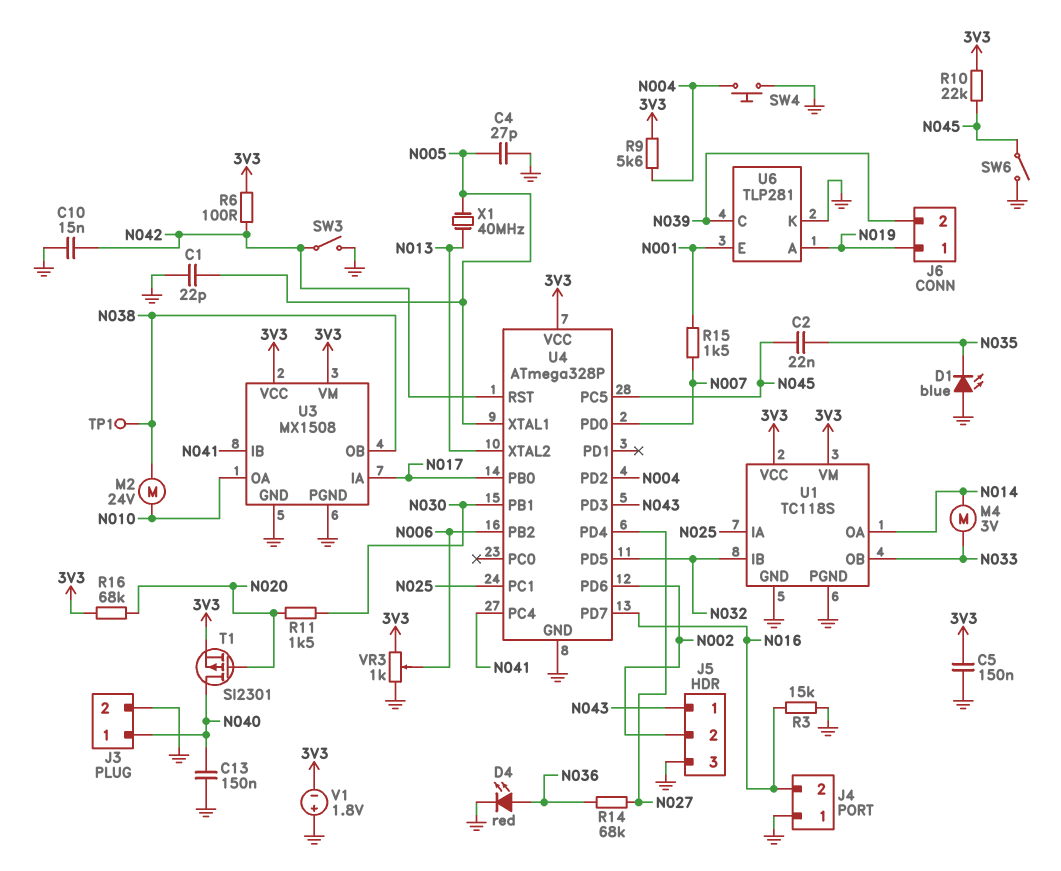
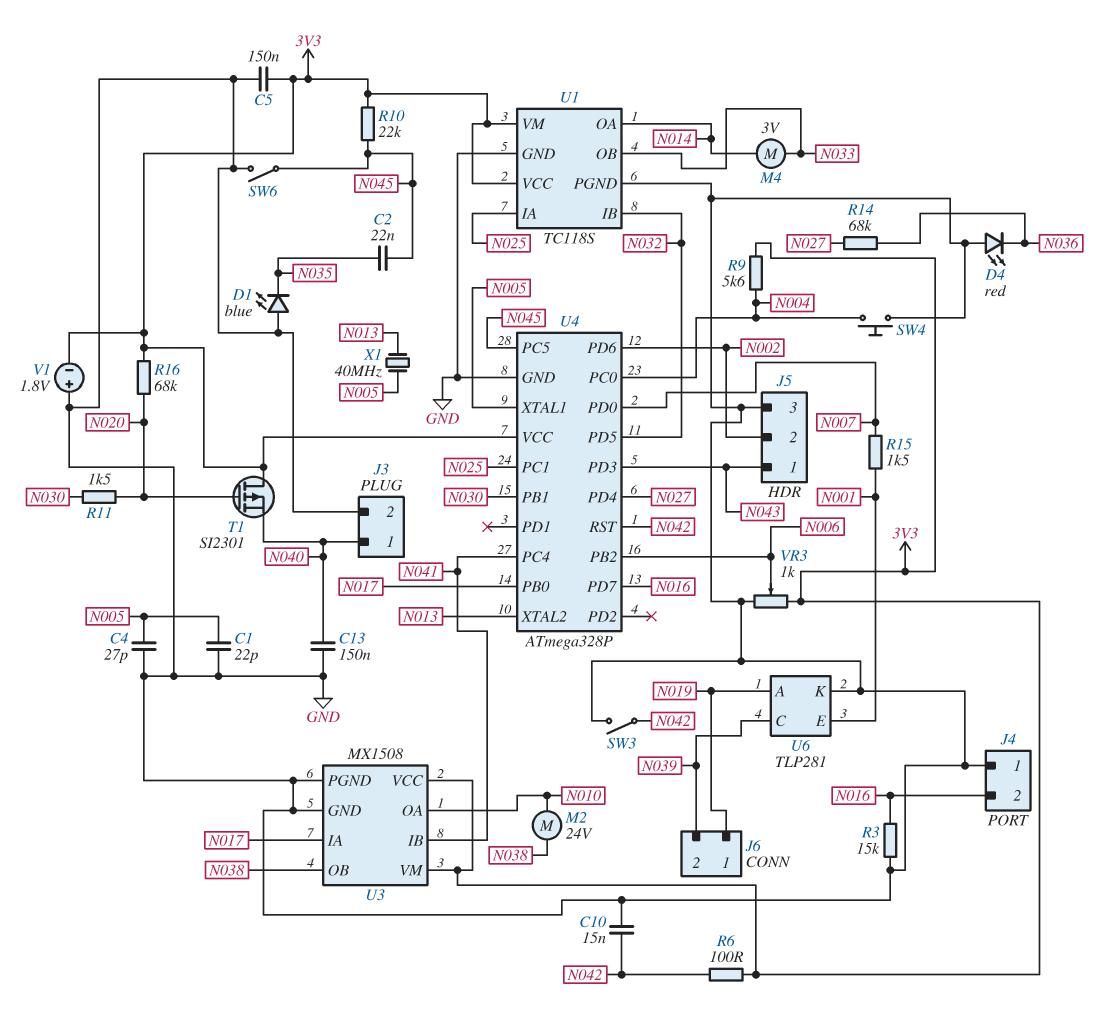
D4: LED red (A N036, K GND) -> LED red (A GND, K N036)
T1: PMOS SI2301 (G N020, D N040, S 3V3) -> PMOS SI2301 (G N020, D 3V3, S N040)
TP1: test point (N038) -> none
U4 pin PC0: none -> N004
U4 pin PD2: N004 -> none

